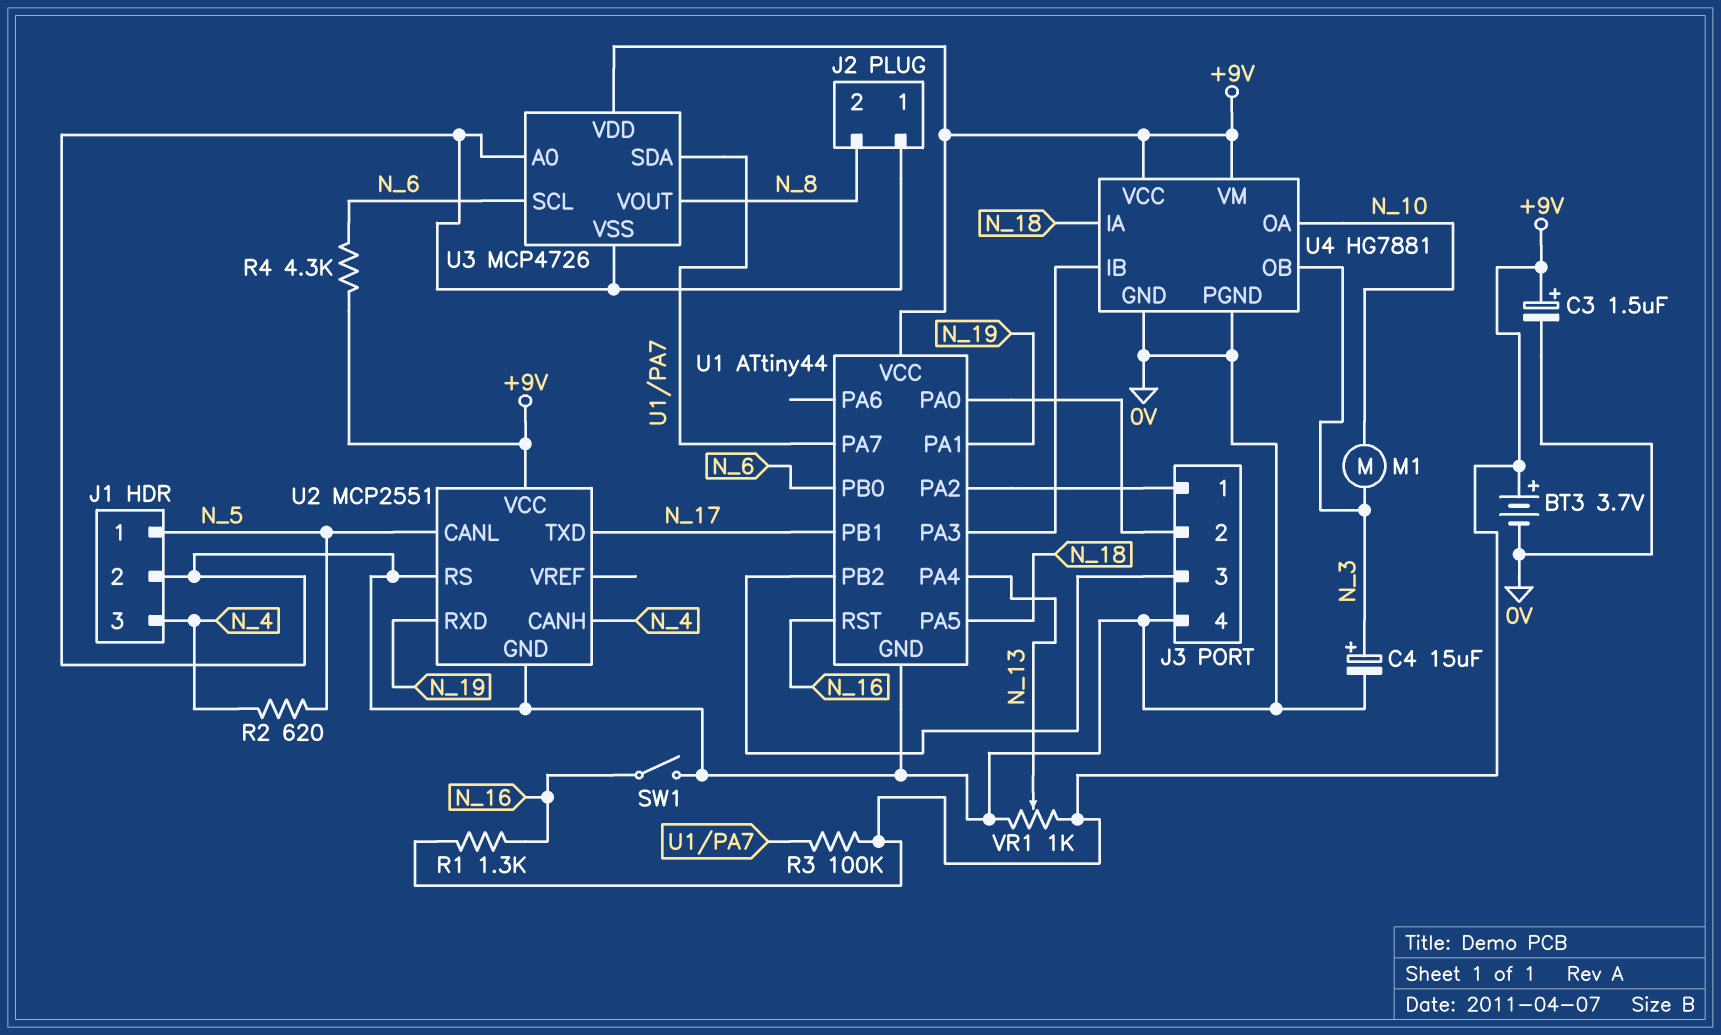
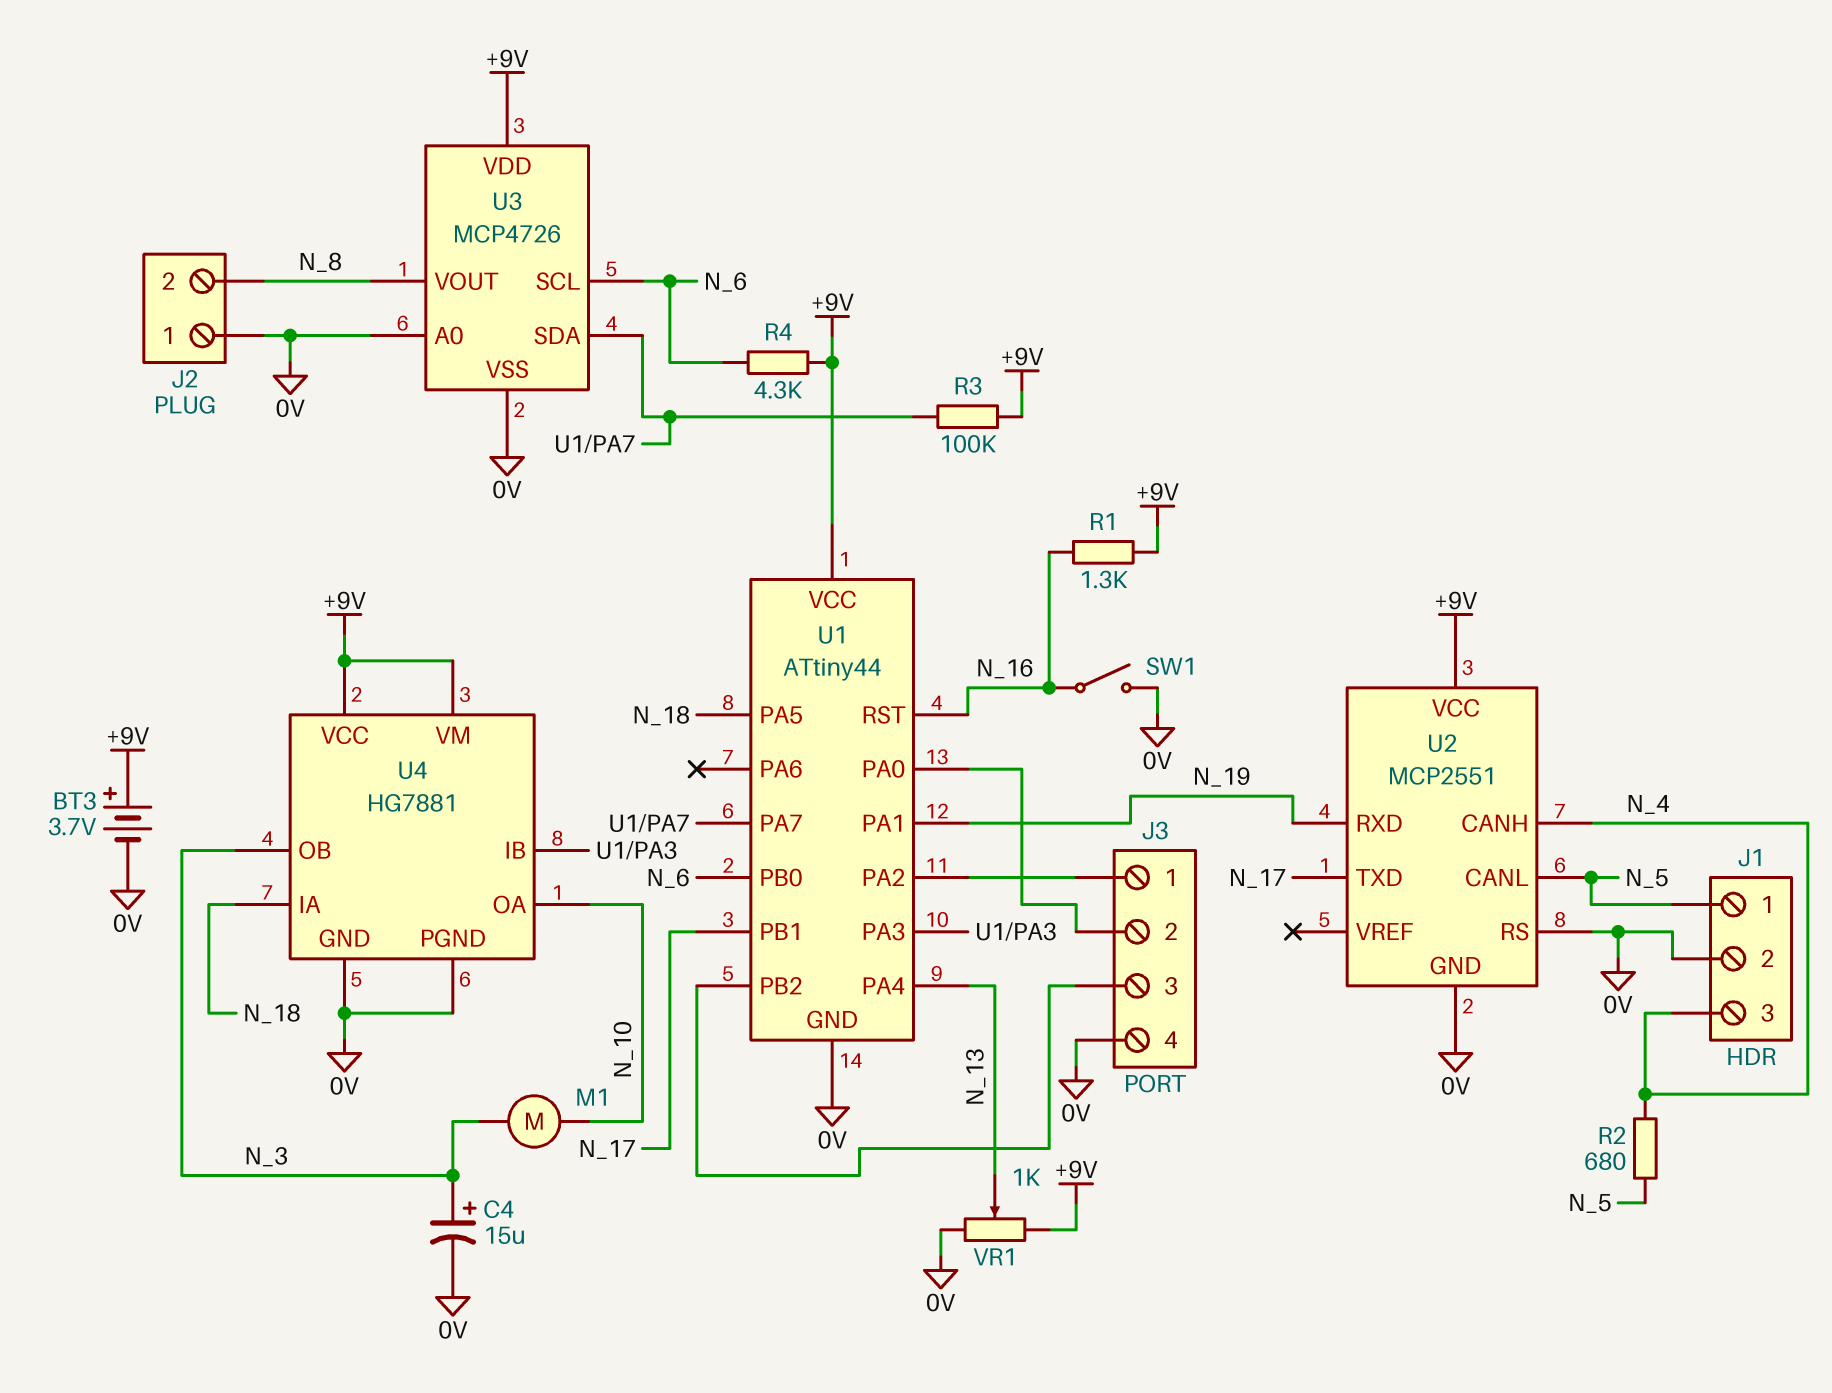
C3: 1.5uF (plus +9V, minus 0V) -> none
R2: 620 (N_4, N_5) -> 680 (N_4, N_5)

